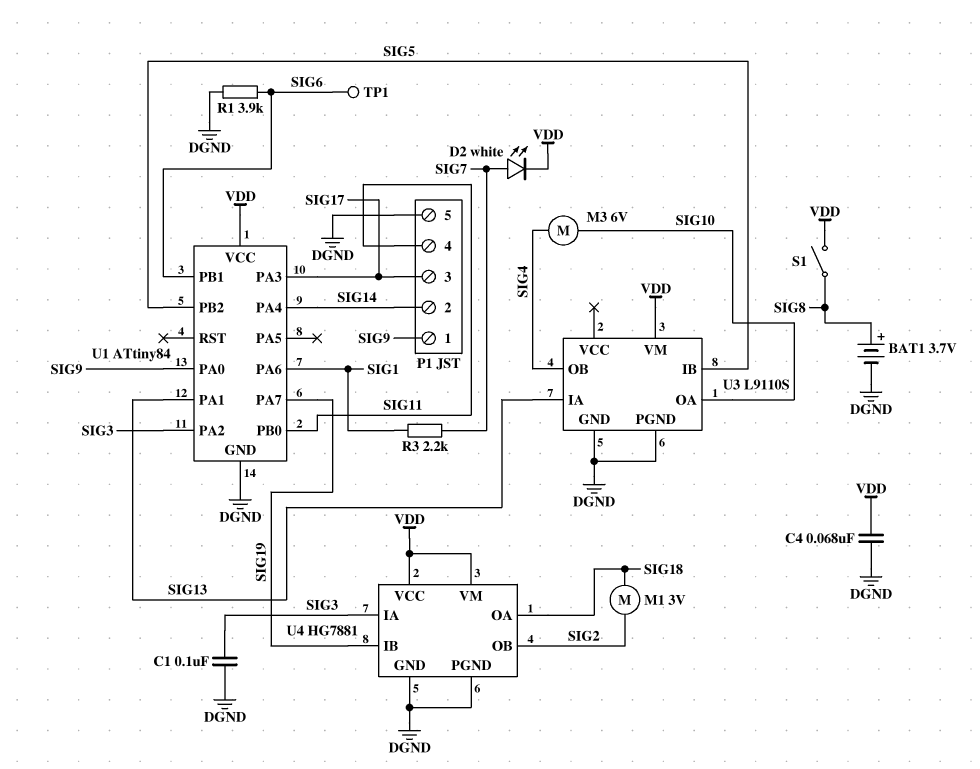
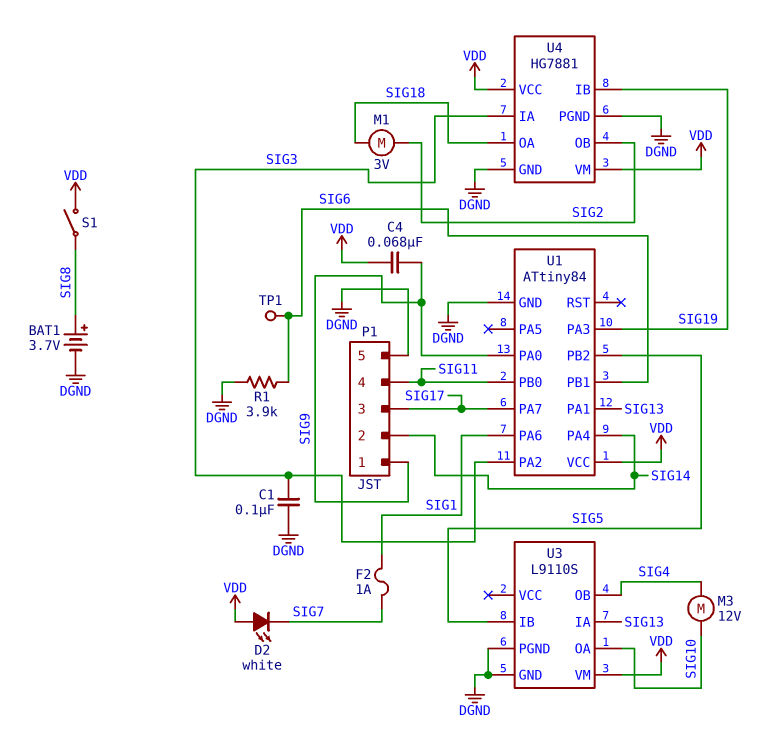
C4: 68nF (DGND, VDD) -> 68nF (SIG9, VDD)
D2: LED white (A SIG7, K VDD) -> LED white (A VDD, K SIG7)
F2: none -> 1A (SIG1, SIG7)
M3: motor 6V (SIG4, SIG10) -> motor 12V (SIG4, SIG10)
R3: 2.2k (SIG1, SIG7) -> none
U1 pin PA3: SIG17 -> SIG19
U1 pin PA7: SIG19 -> SIG17

